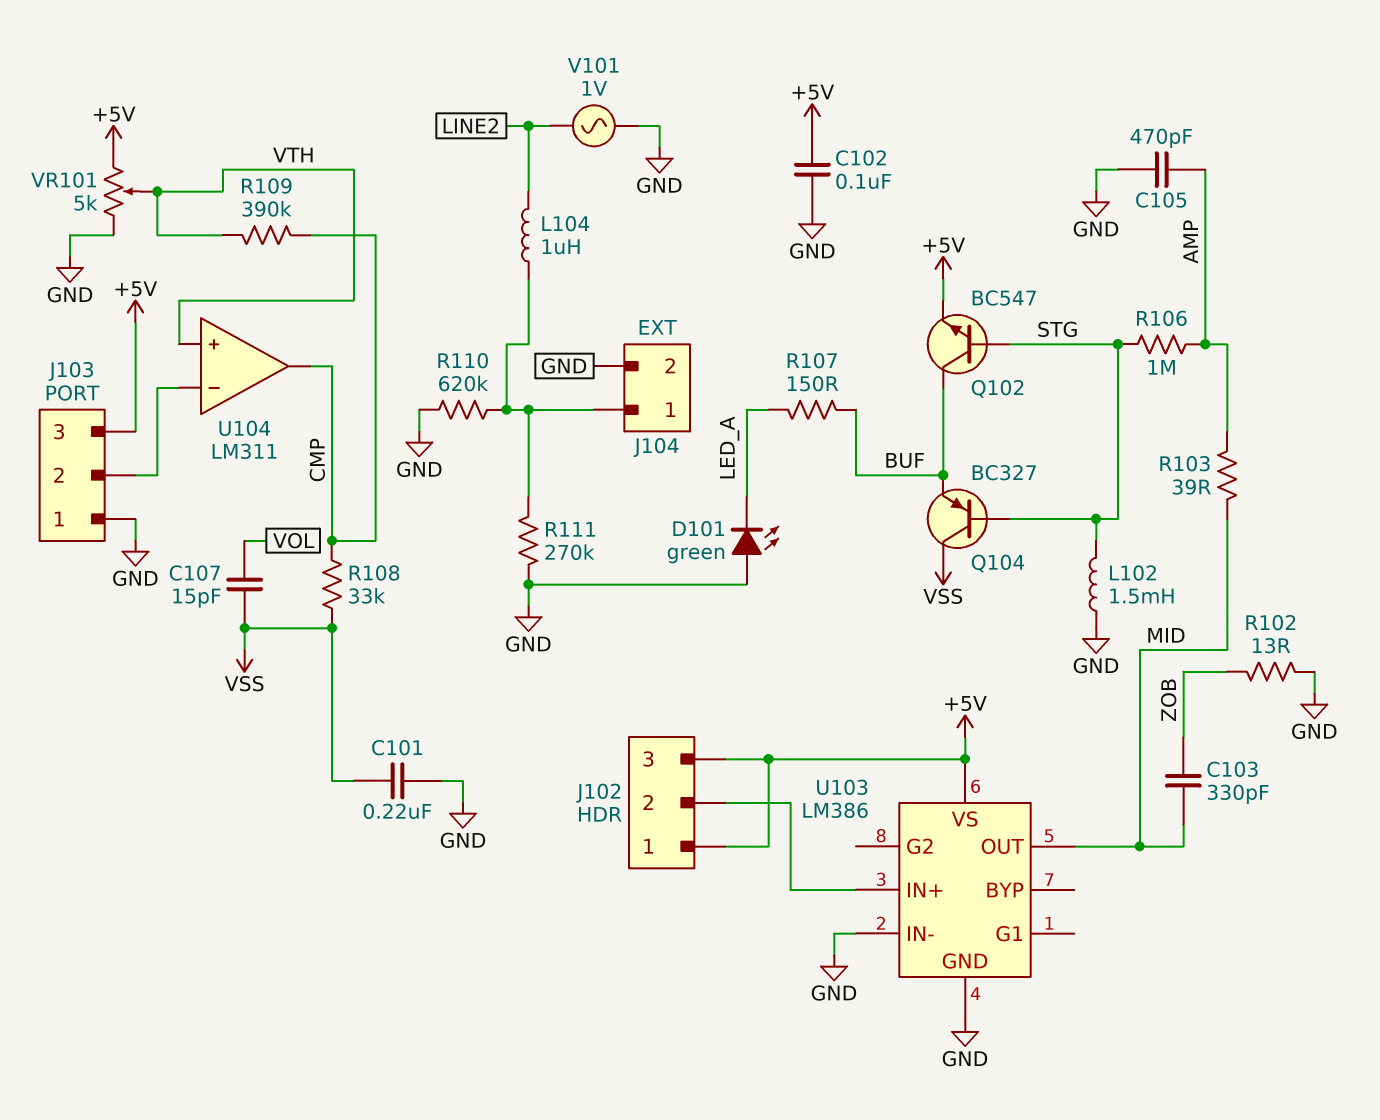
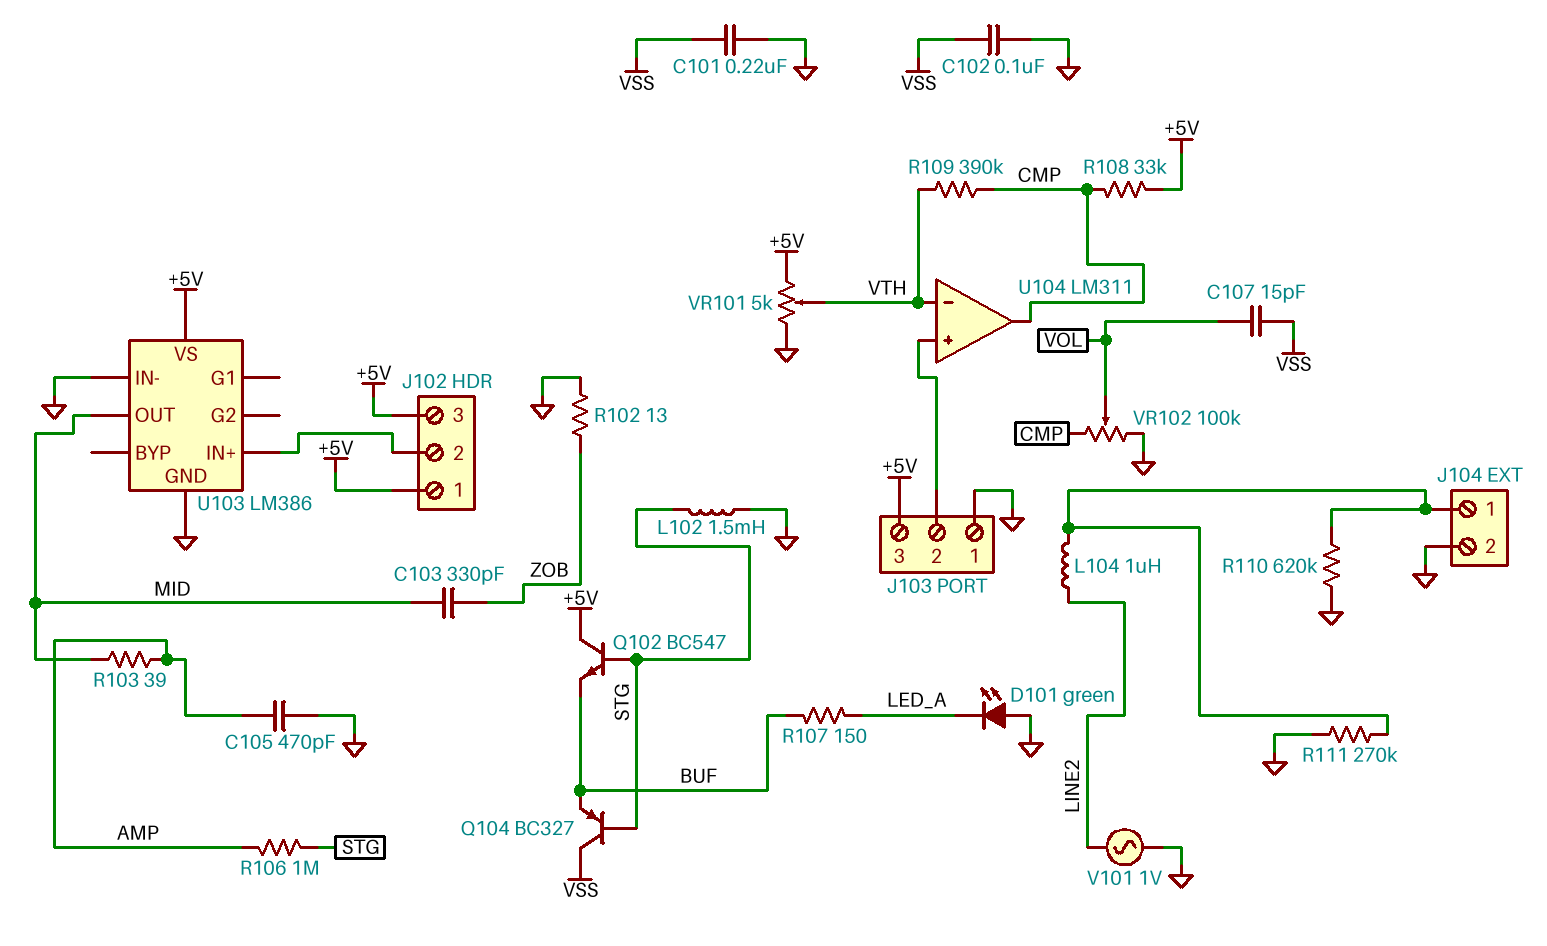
C102: 100nF (+5V, GND) -> 100nF (GND, VSS)
Q102: NPN BC547 (B STG, C BUF, E +5V) -> NPN BC547 (B STG, C +5V, E BUF)
R108: 33k (CMP, VSS) -> 33k (+5V, CMP)
U104 pin in+: VTH -> J103/2
U104 pin in-: J103/2 -> VTH
VR102: none -> 100k (CMP, GND, wiper VOL)

